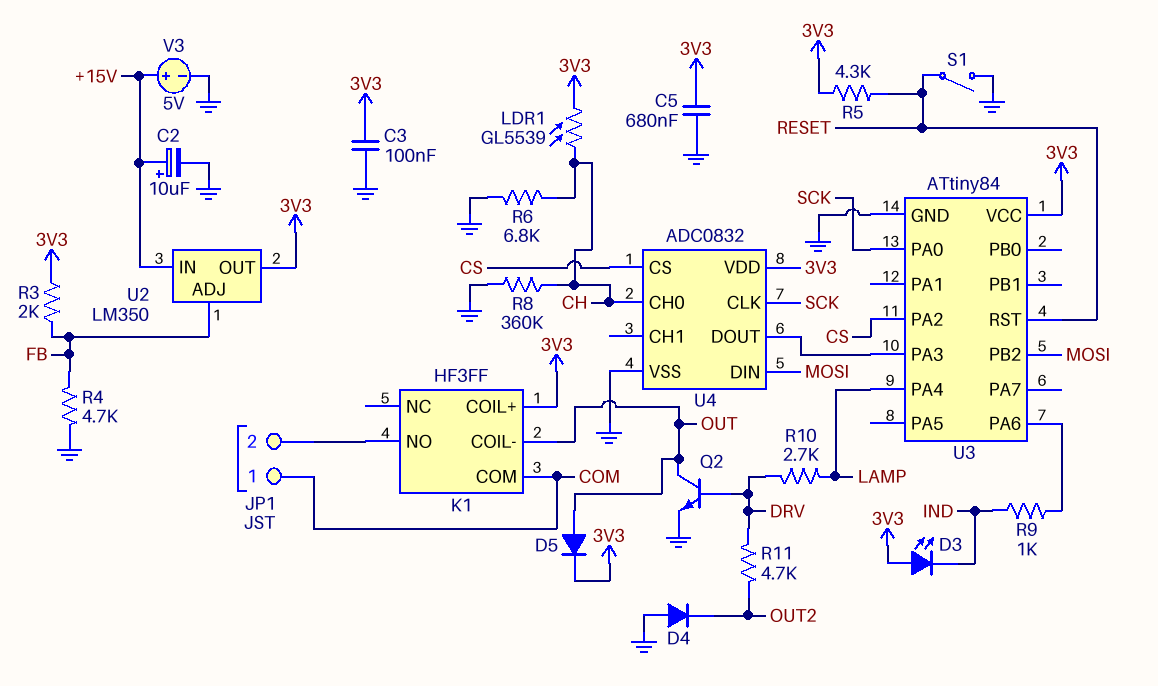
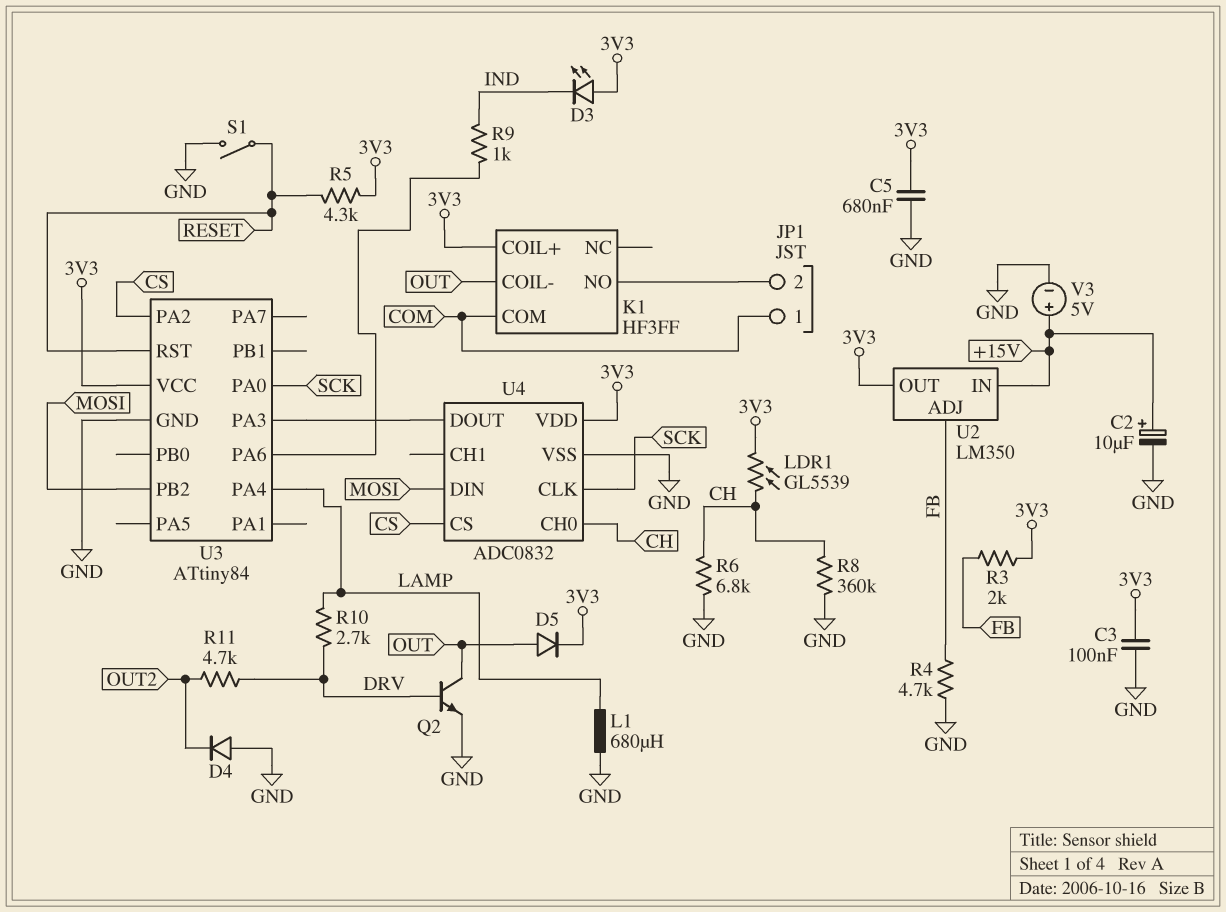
L1: none -> 680uH (GND, LAMP)

